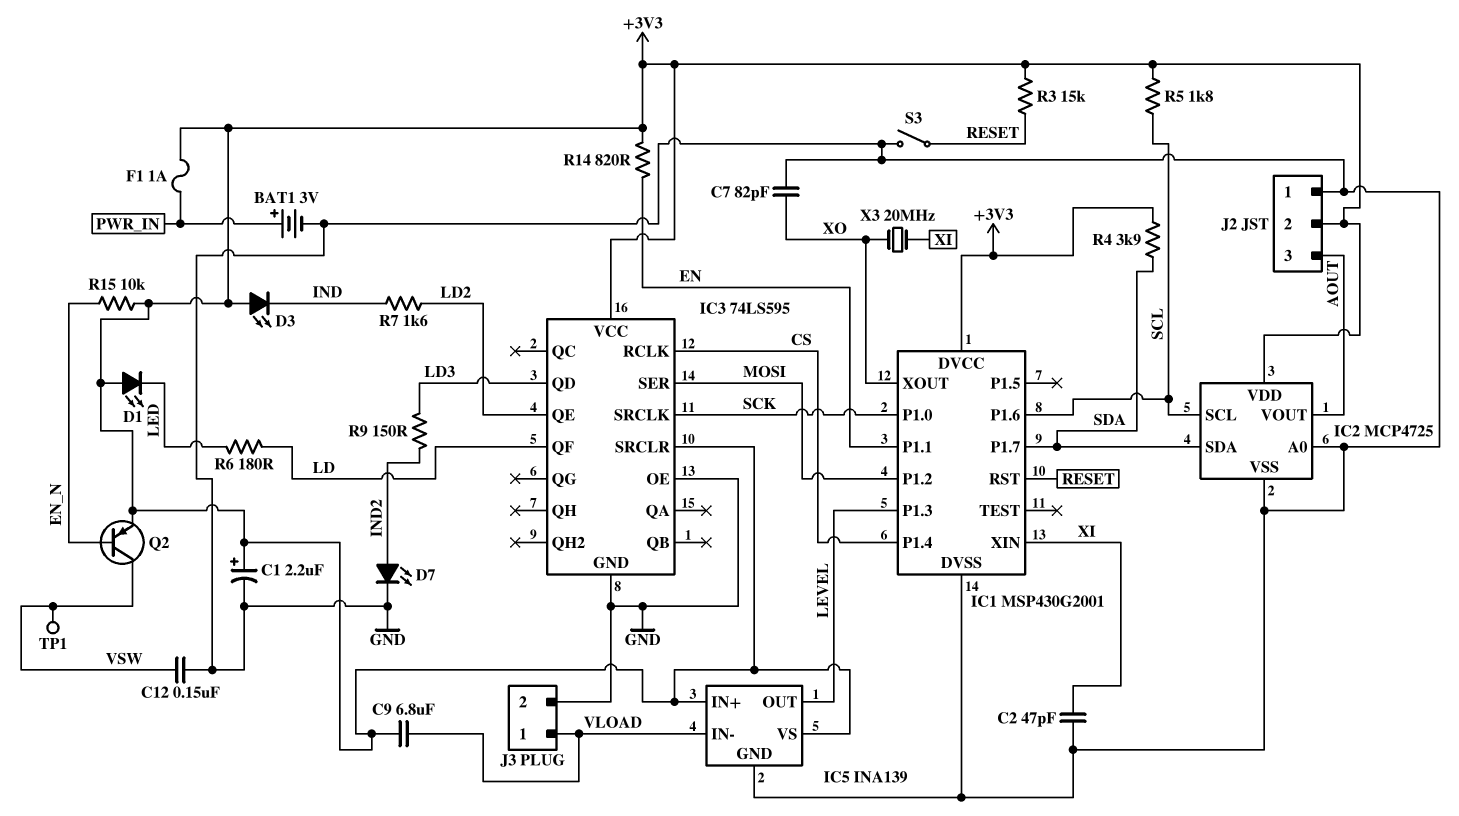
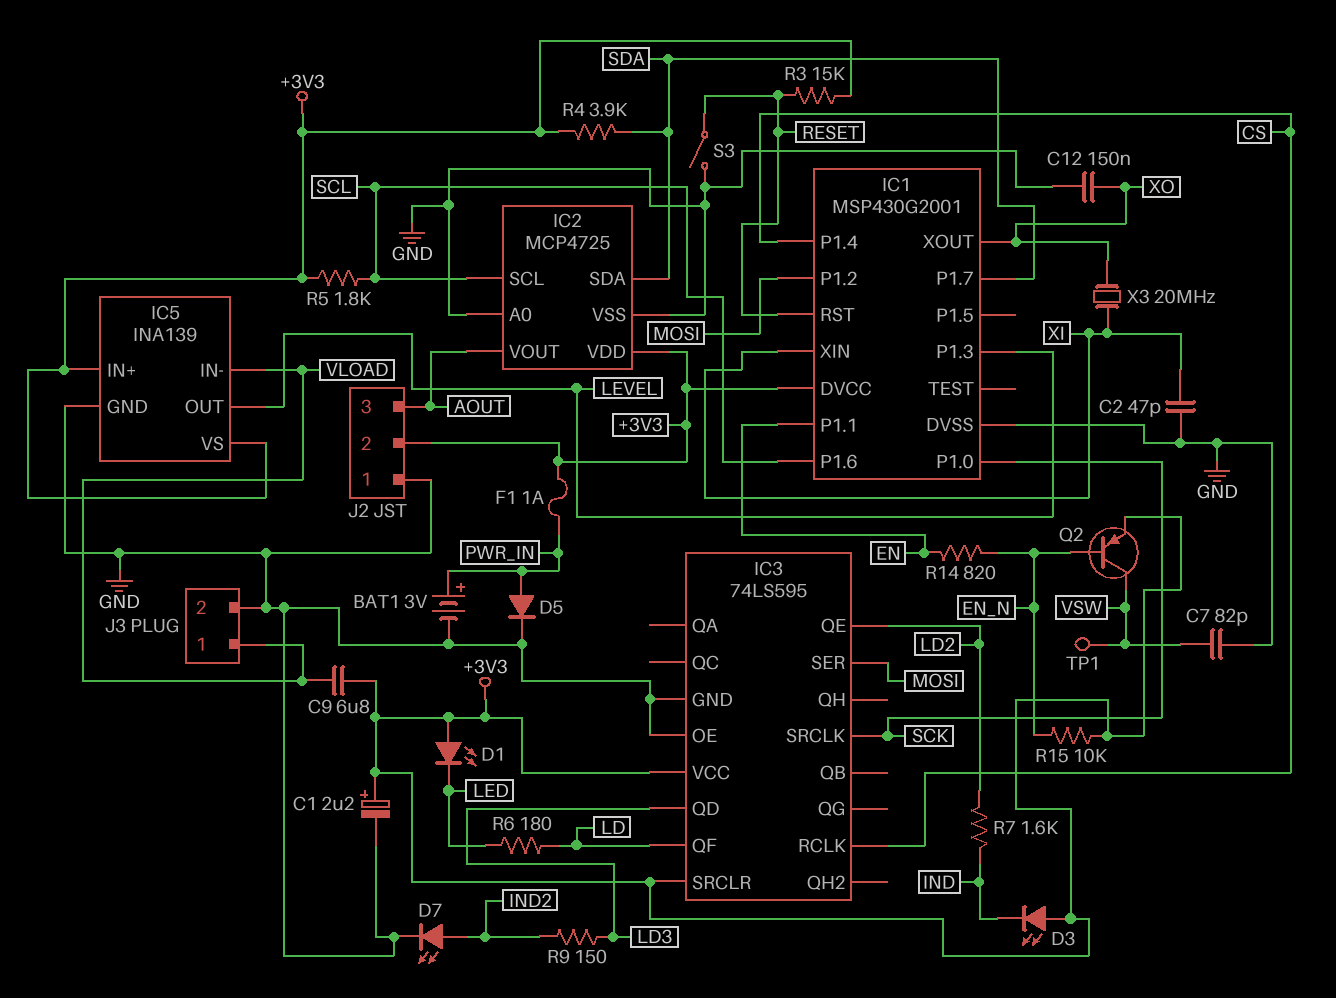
C7: 82pF (GND, XO) -> 82pF (GND, VSW)
C12: 150nF (GND, VSW) -> 150nF (GND, XO)
D5: none -> diode (A PWR_IN, K GND)
R14: 820 (+3V3, EN) -> 820 (EN, EN_N)

